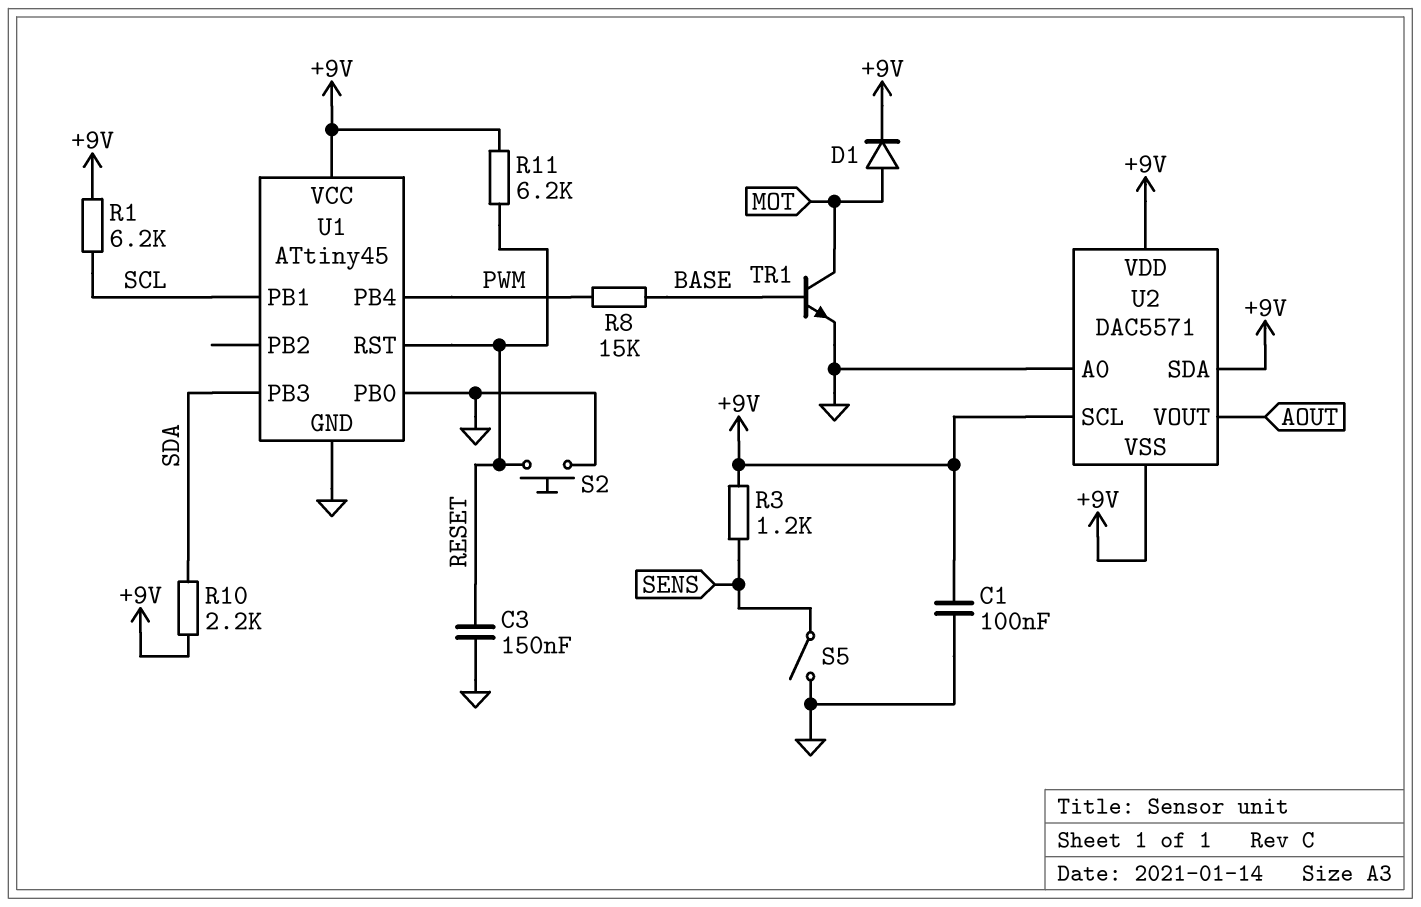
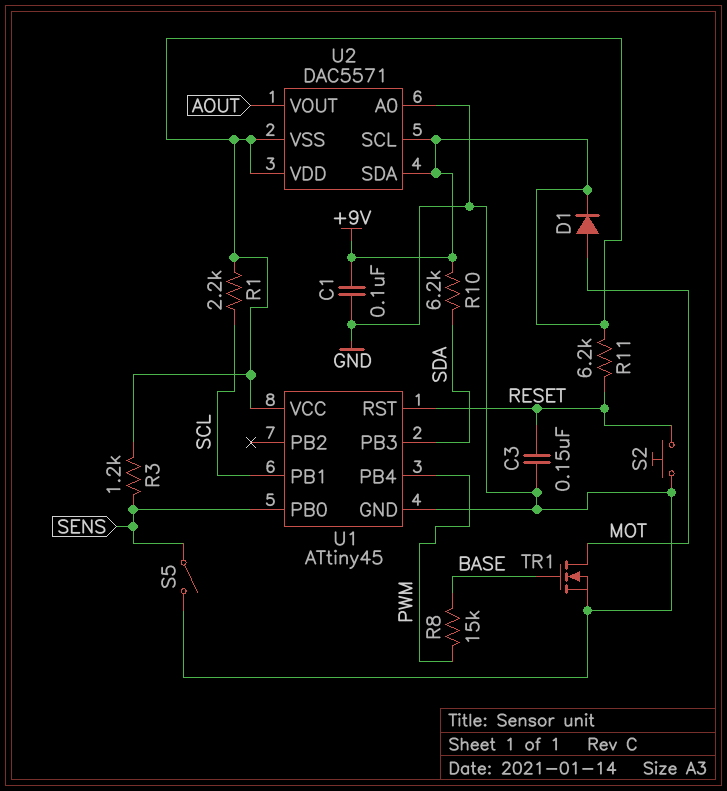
R1: 6.2k (+9V, SCL) -> 2.2k (+9V, SCL)
R10: 2.2k (+9V, SDA) -> 6.2k (+9V, SDA)
TR1: NPN (B BASE, C MOT, E GND) -> NMOS (G BASE, D MOT, S GND)
U1 pin PB0: GND -> SENS

